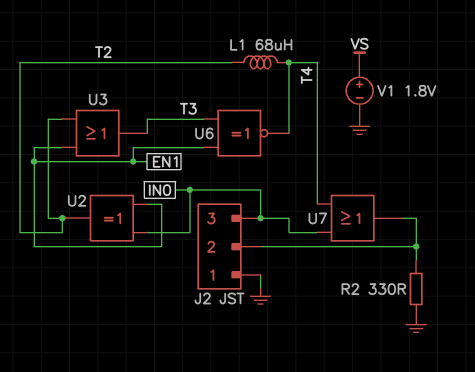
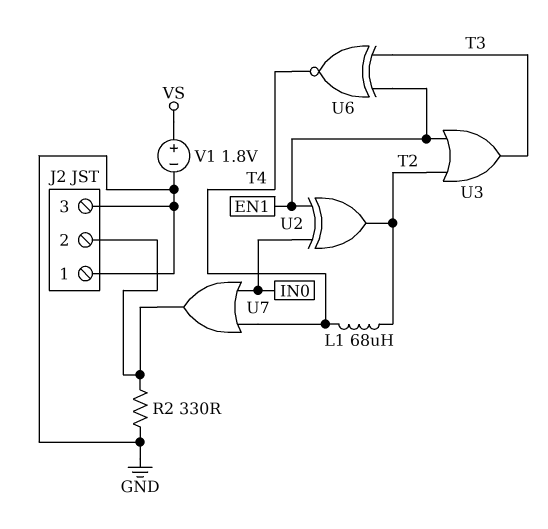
J2 pin 3: IN0 -> GND

